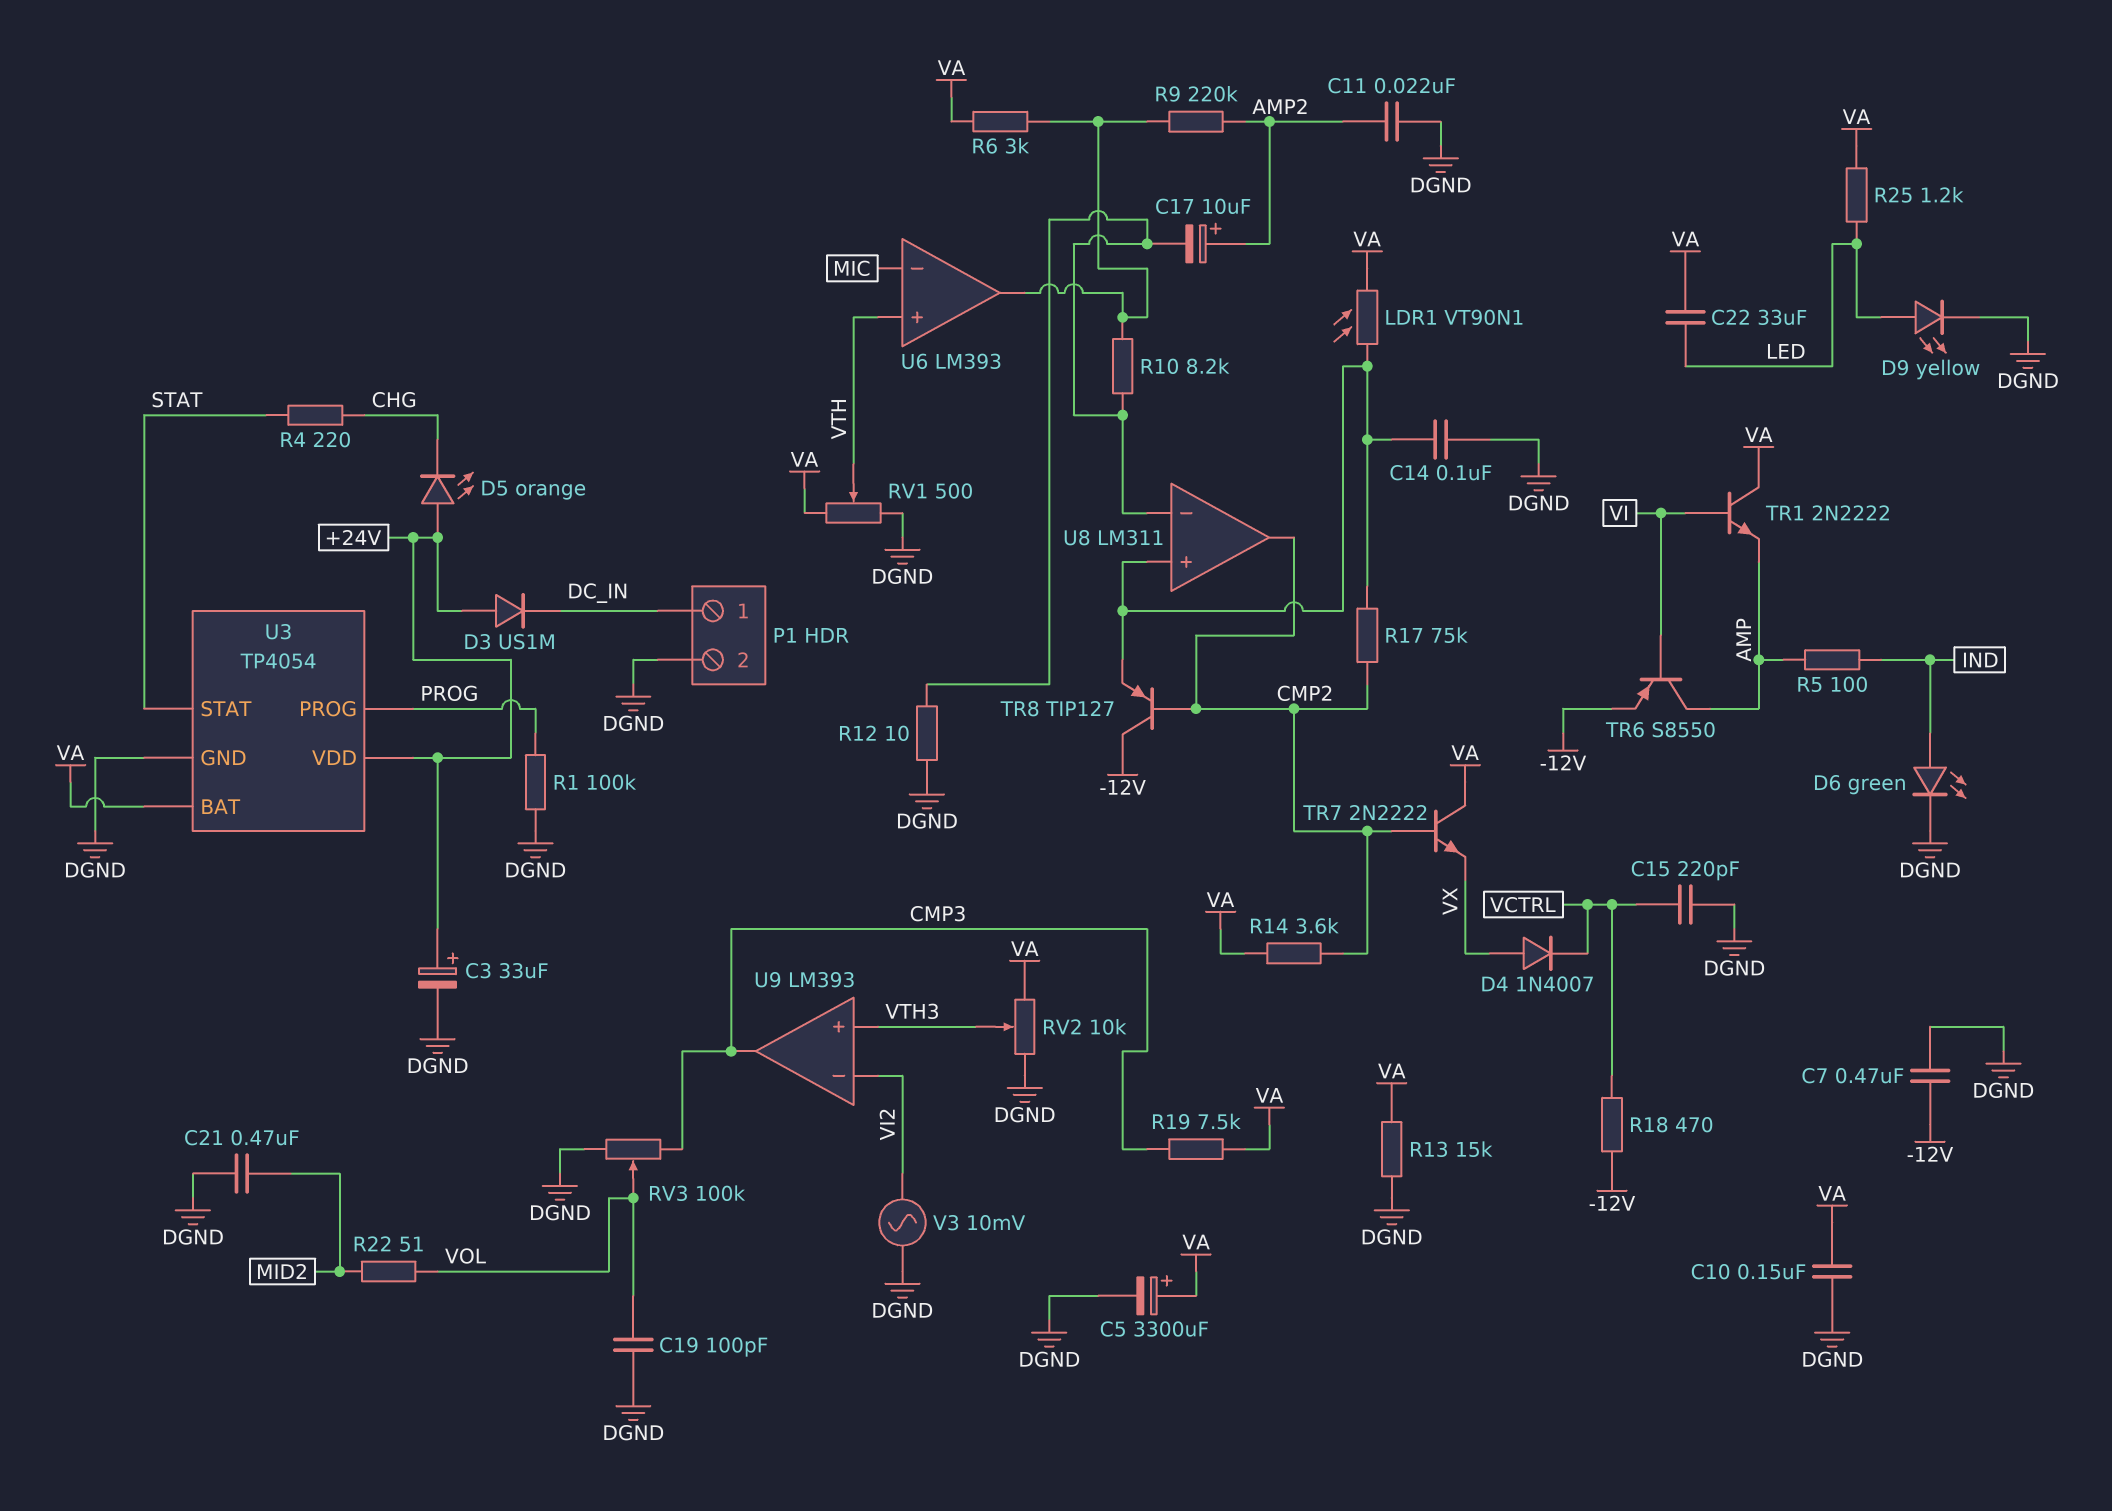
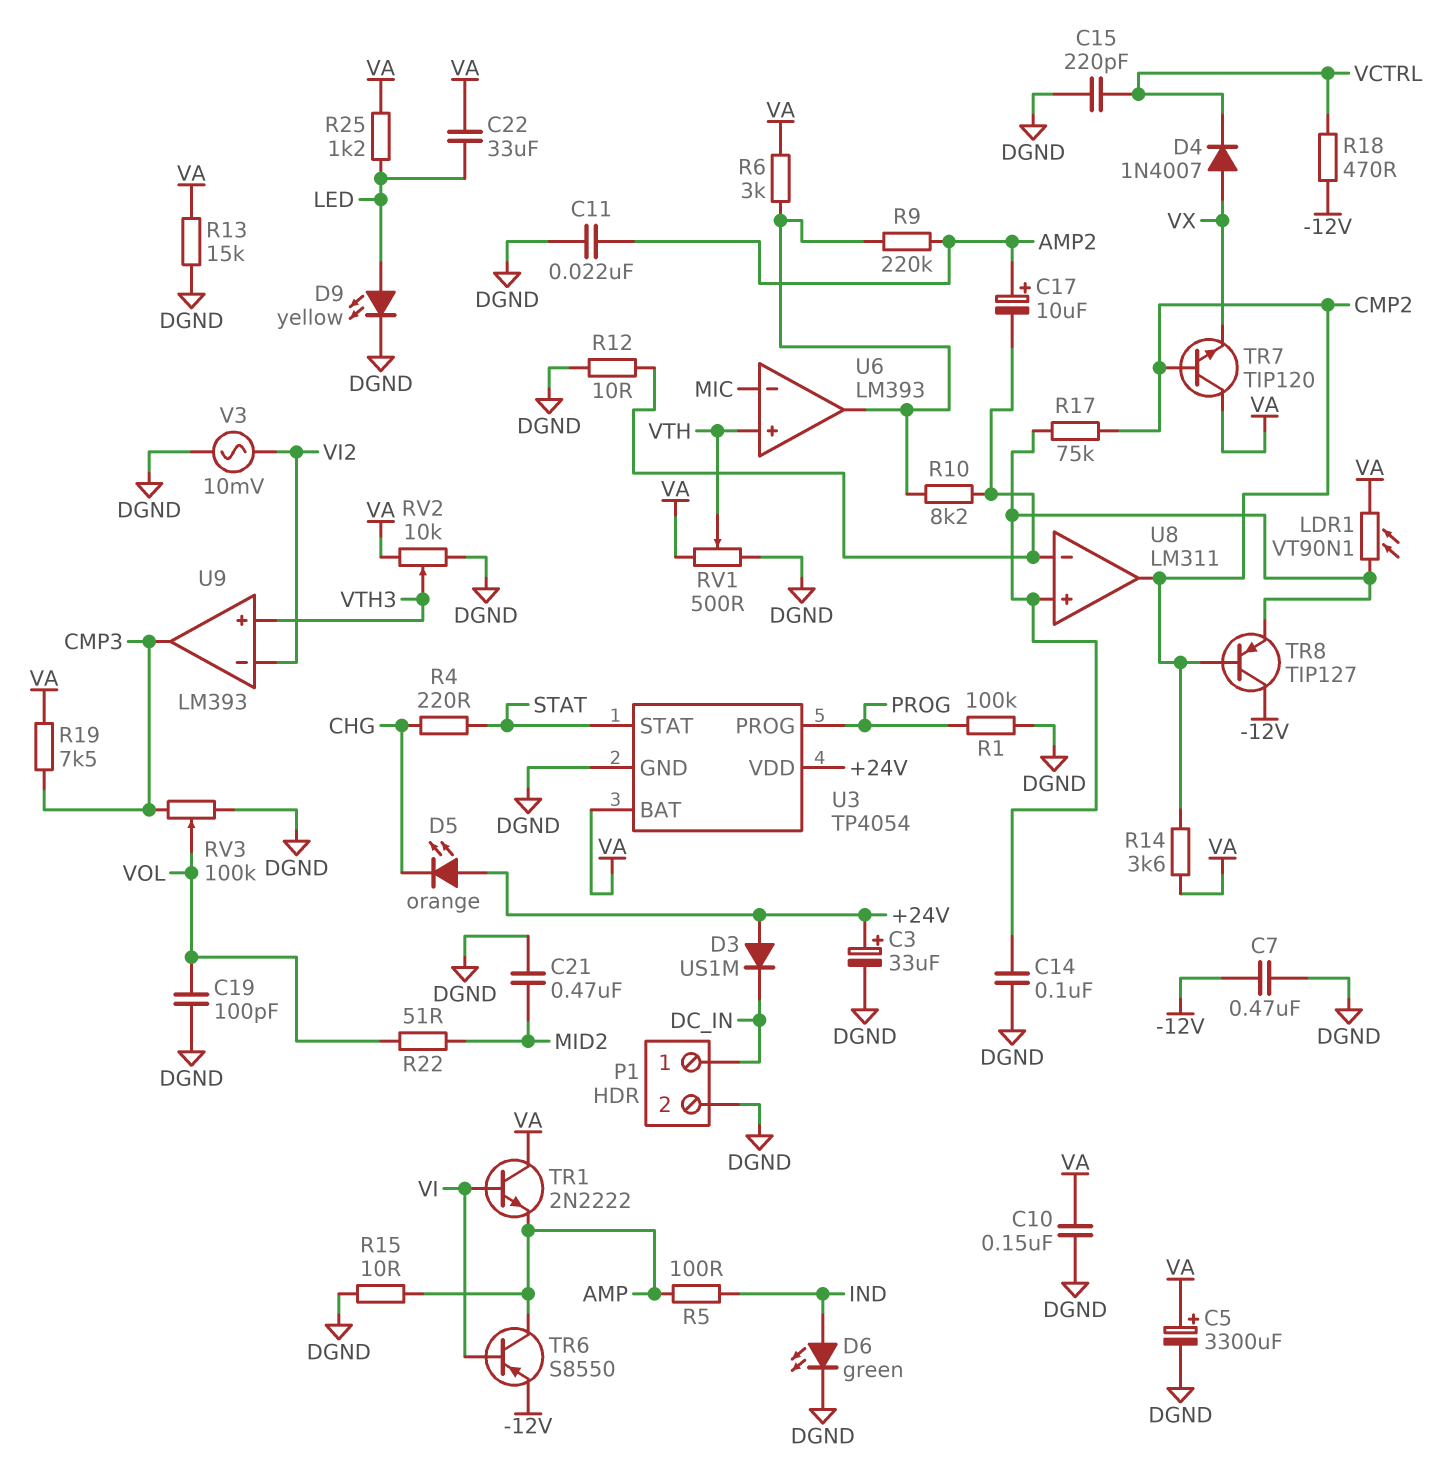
R15: none -> 10 (AMP, DGND)
TR7: NPN 2N2222 (B CMP2, C VA, E VX) -> NPN TIP120 (B CMP2, C VA, E VX)

